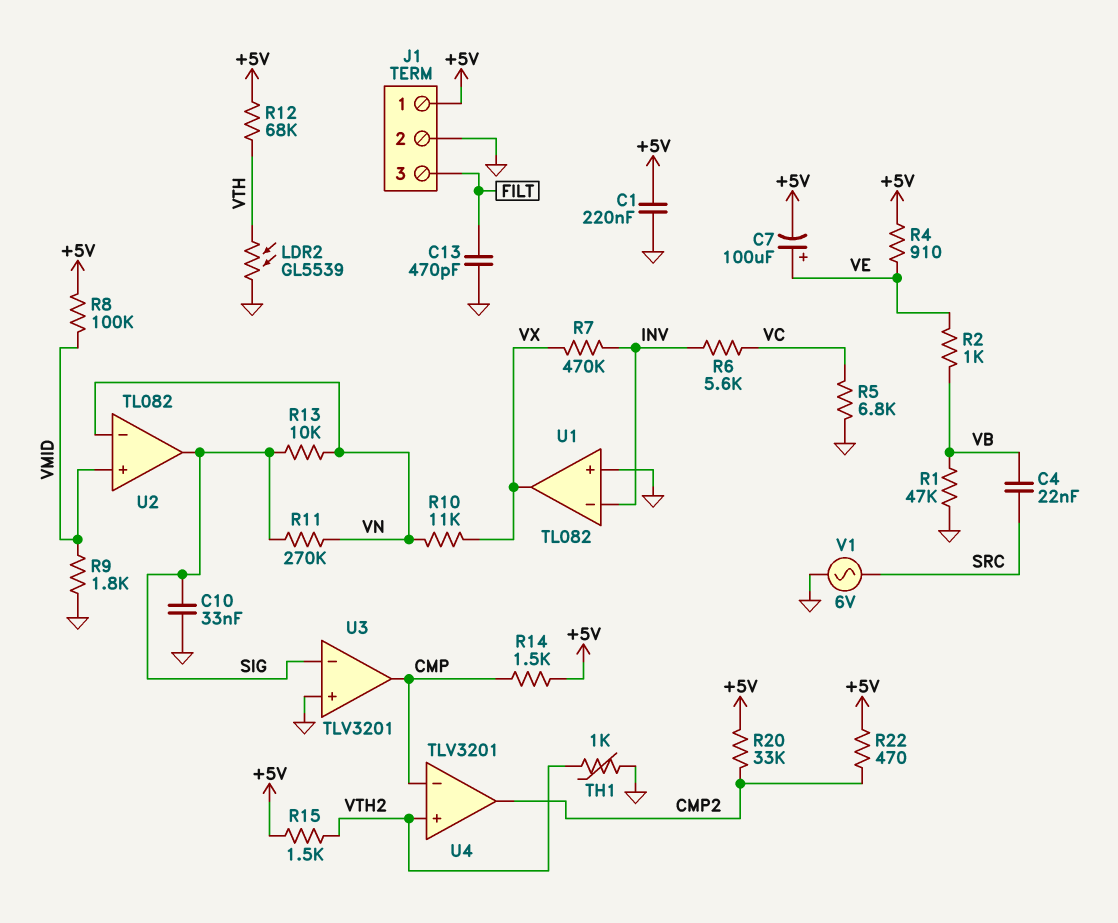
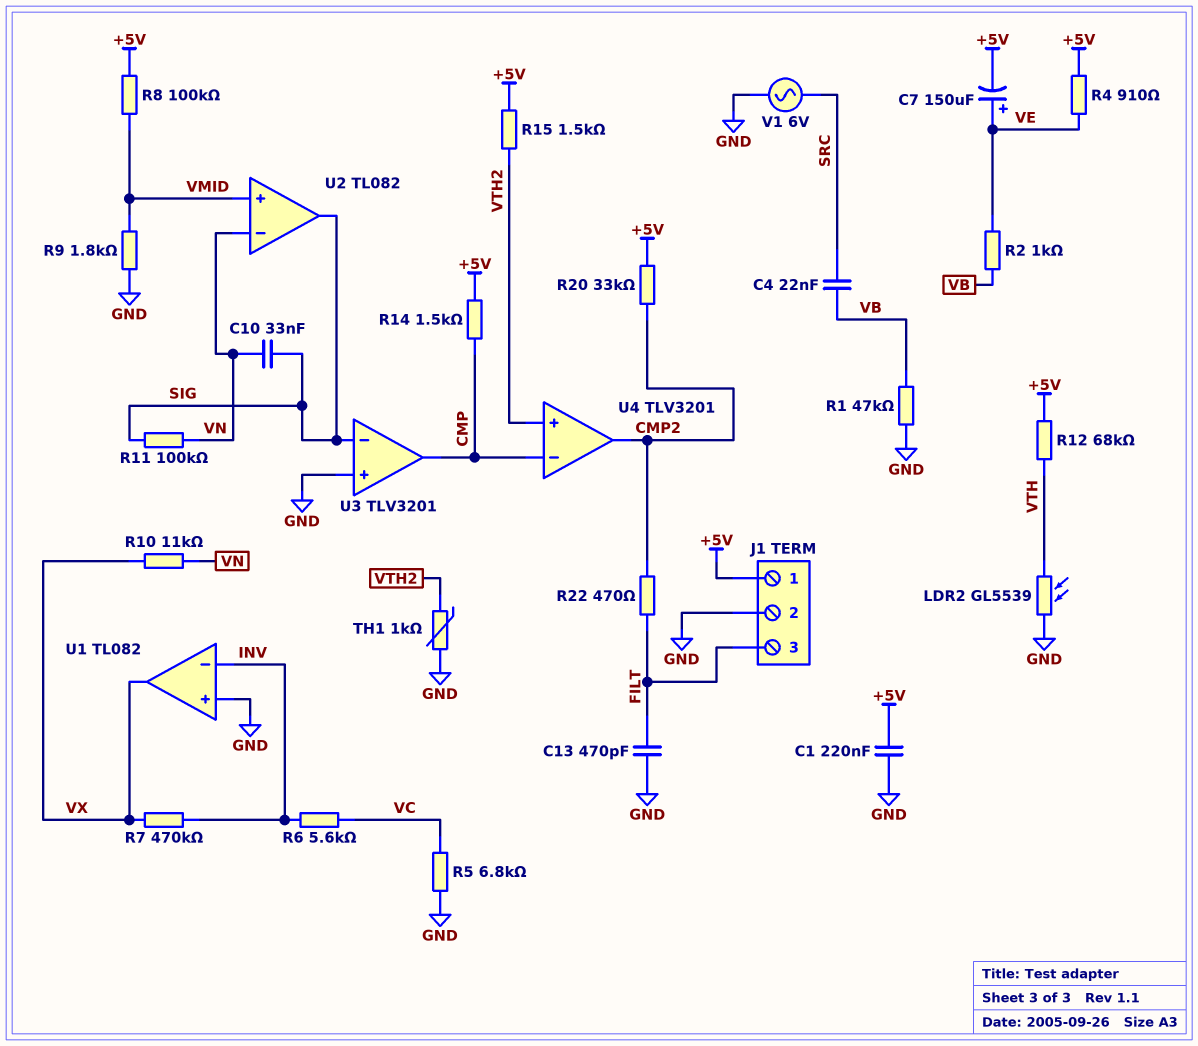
C7: 100uF (plus VE, minus +5V) -> 150uF (plus VE, minus +5V)
C10: 33nF (GND, SIG) -> 33nF (SIG, VN)
R11: 270k (SIG, VN) -> 100k (SIG, VN)
R13: 10k (SIG, VN) -> none
R22: 470 (+5V, CMP2) -> 470 (CMP2, FILT)

